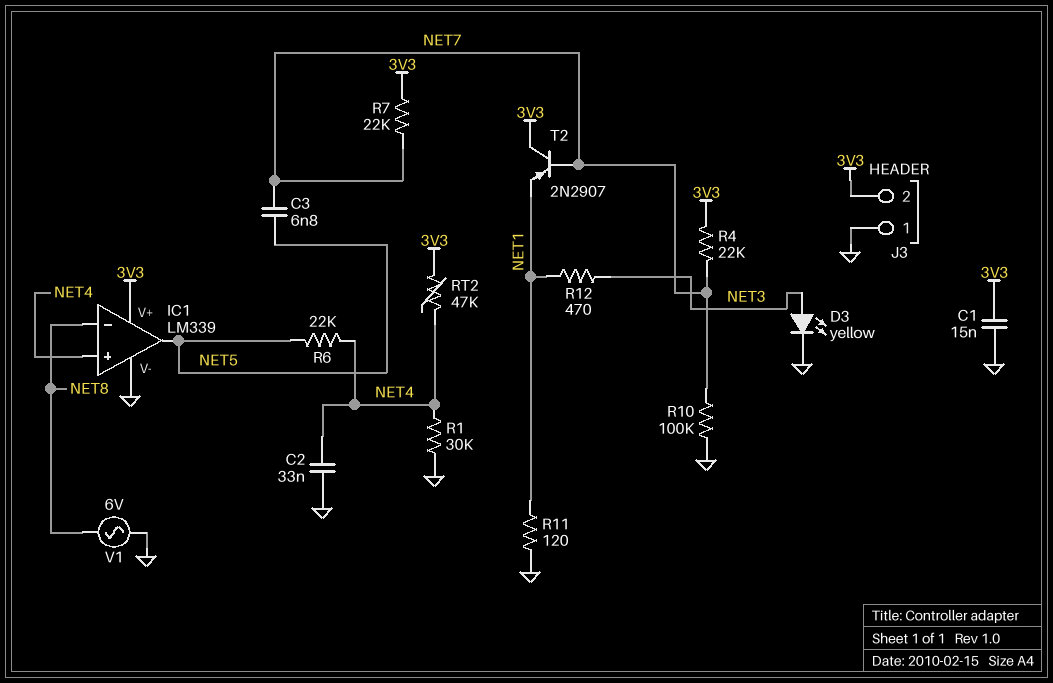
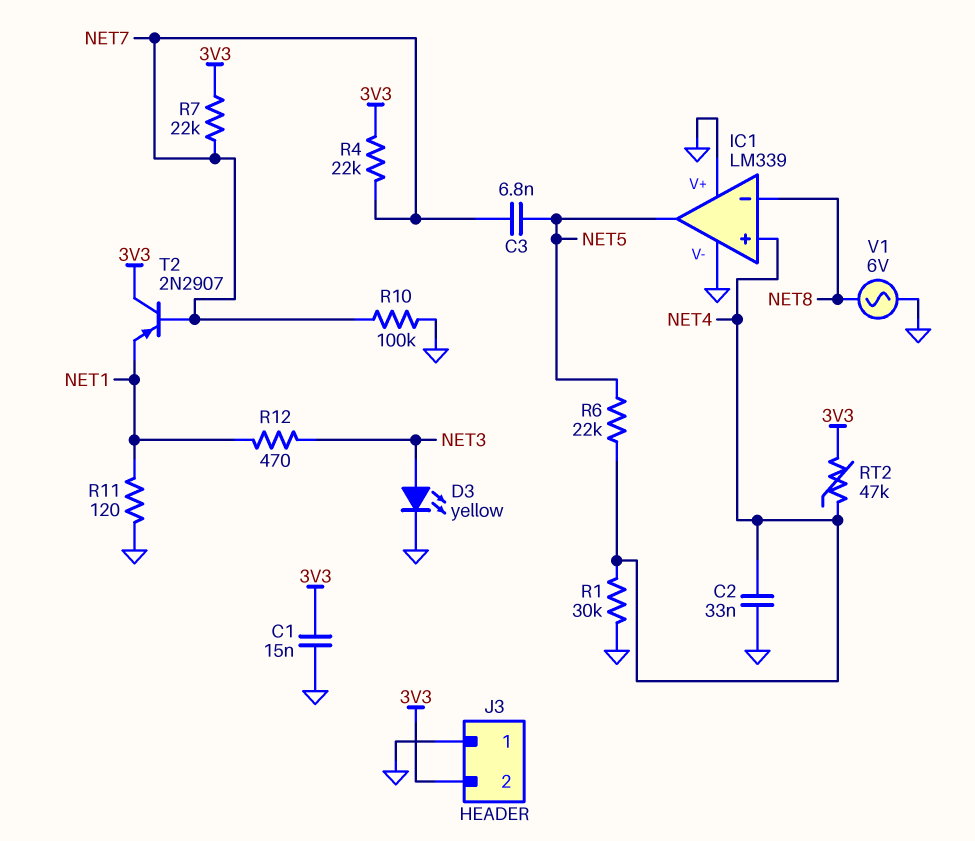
IC1 pin V+: 3V3 -> GND

